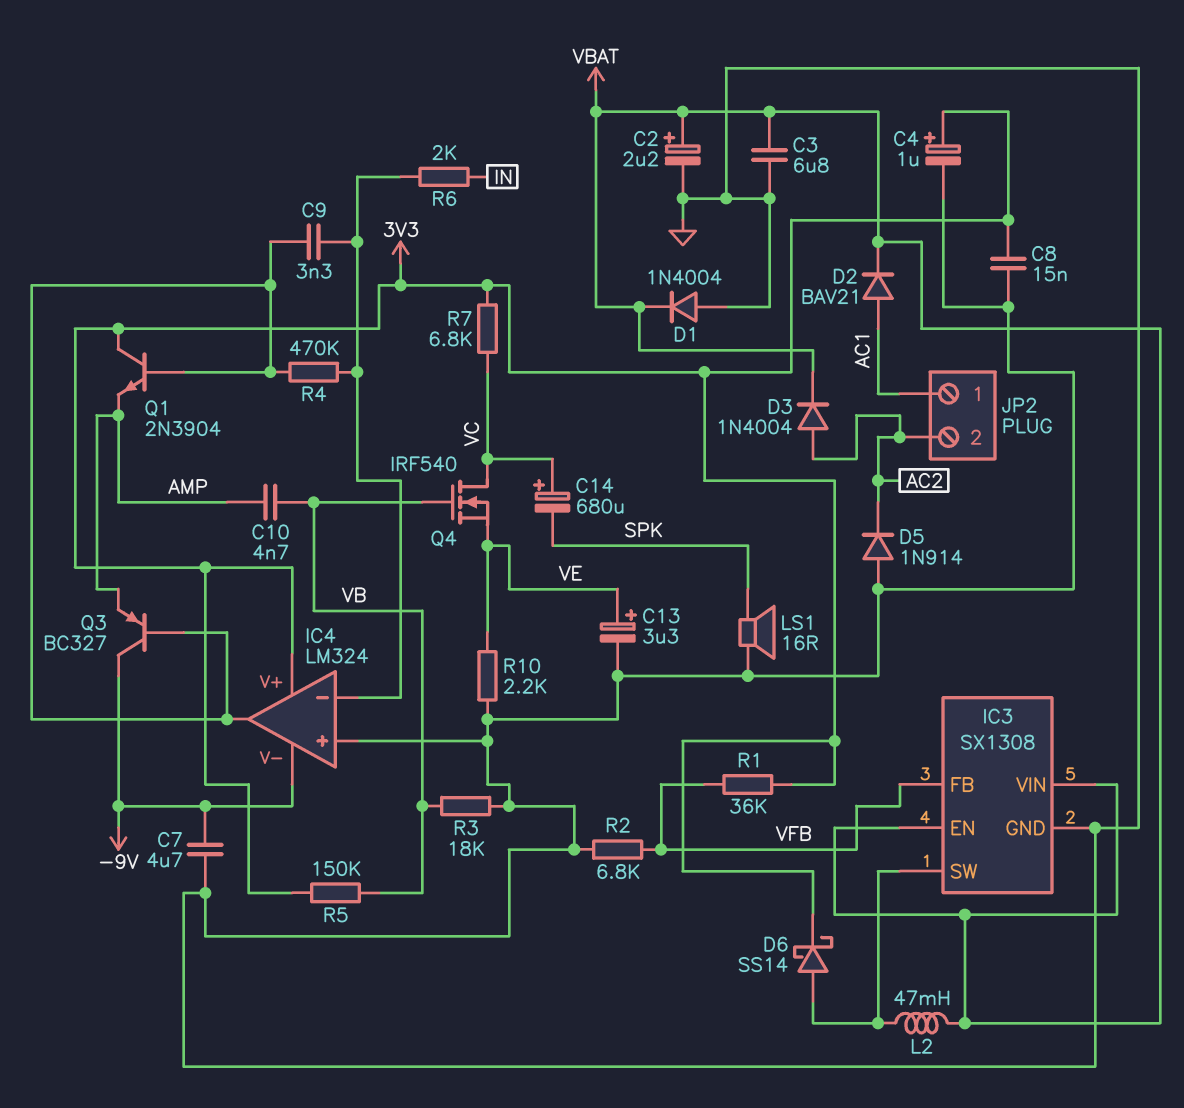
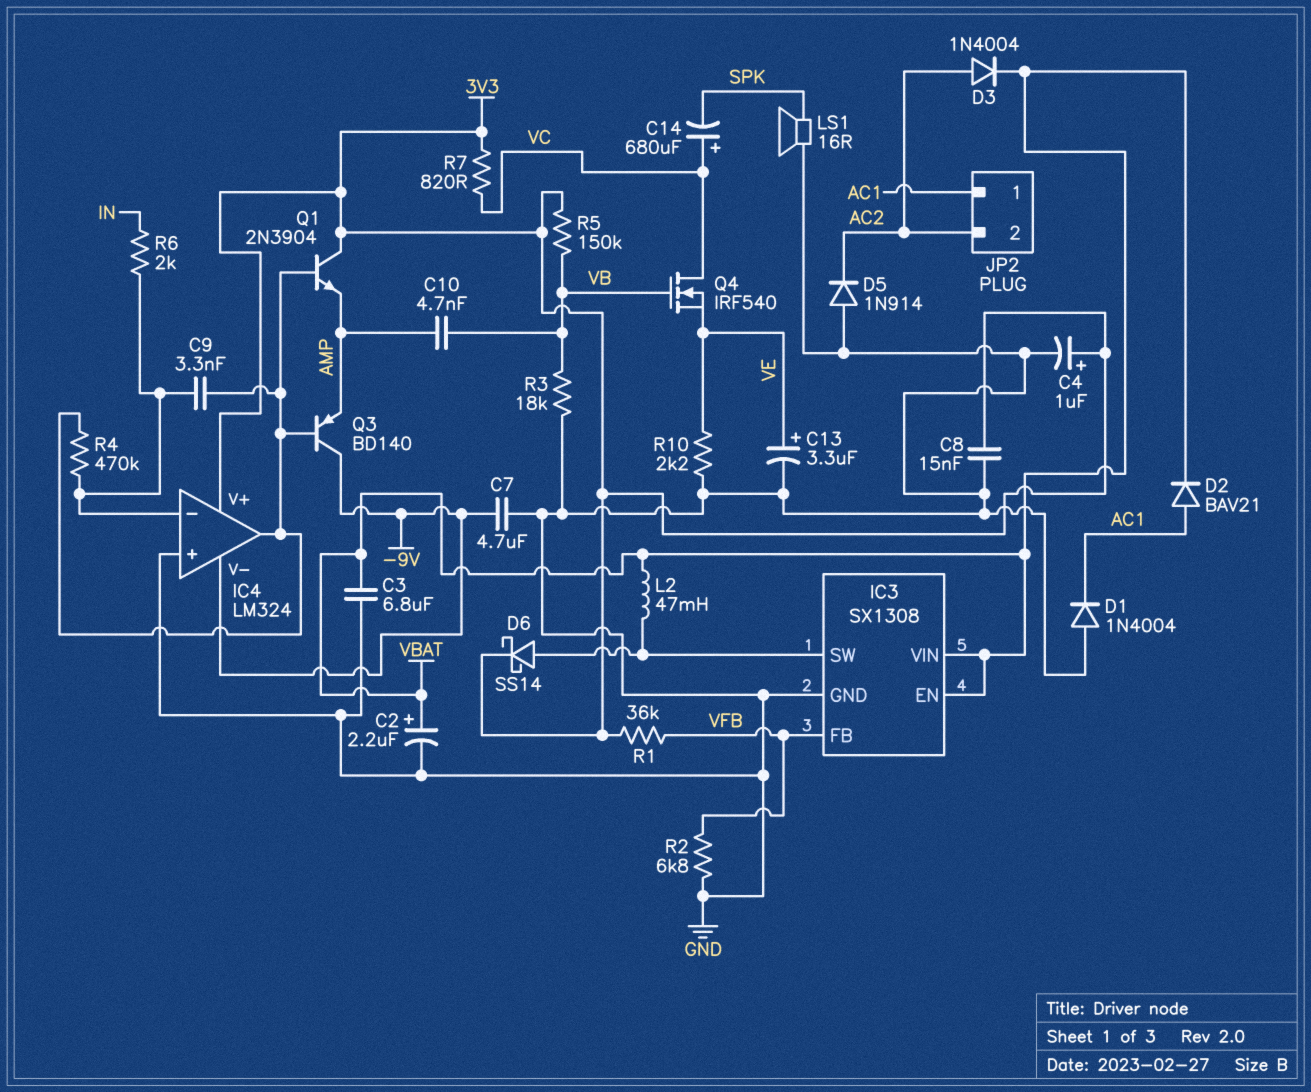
D1: diode 1N4004 (A GND, K VBAT) -> diode 1N4004 (A GND, K AC1)
Q3: PNP BC327 (B IC4/out, C -9V, E AMP) -> PNP BD140 (B IC4/out, C -9V, E AMP)
R7: 6.8k (3V3, VC) -> 820 (3V3, VC)

